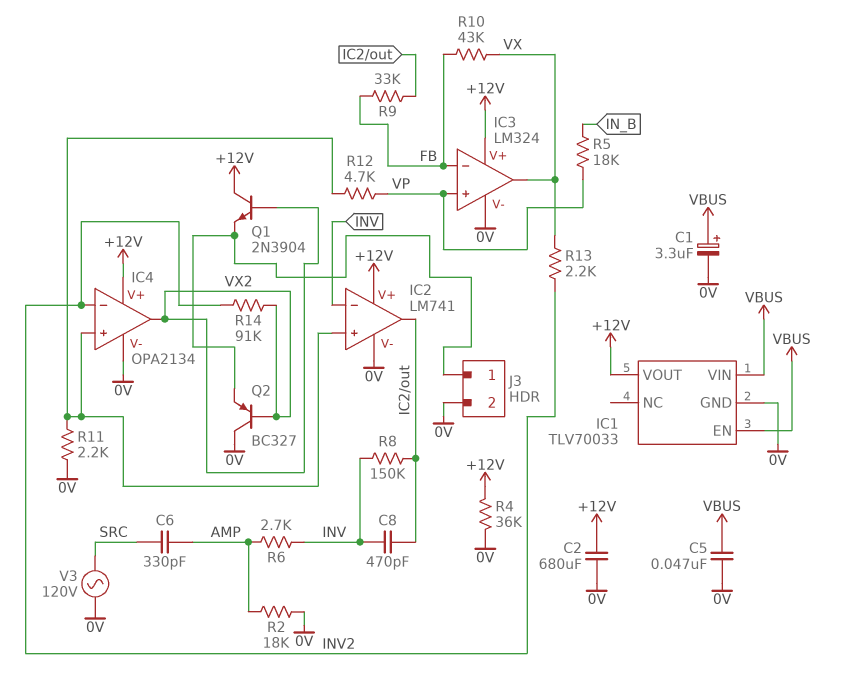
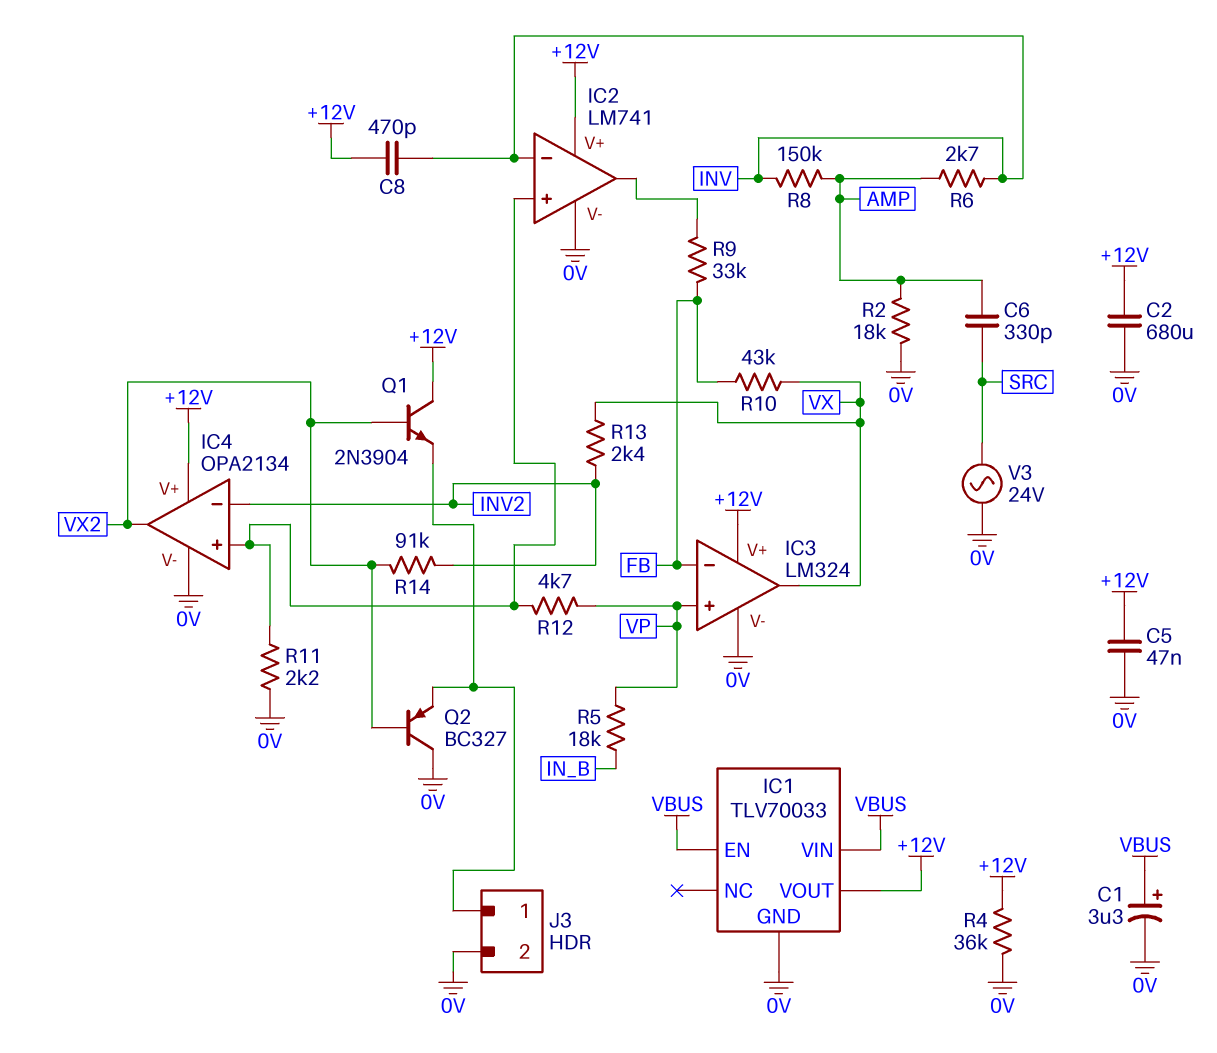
C5: 47nF (0V, VBUS) -> 47nF (+12V, 0V)
C8: 470pF (IC2/out, INV) -> 470pF (+12V, INV)
R8: 150k (IC2/out, INV) -> 150k (AMP, INV)
R13: 2.2k (INV2, VX) -> 2.4k (INV2, VX)
V3: AC 120V (0V, SRC) -> AC 24V (0V, SRC)

